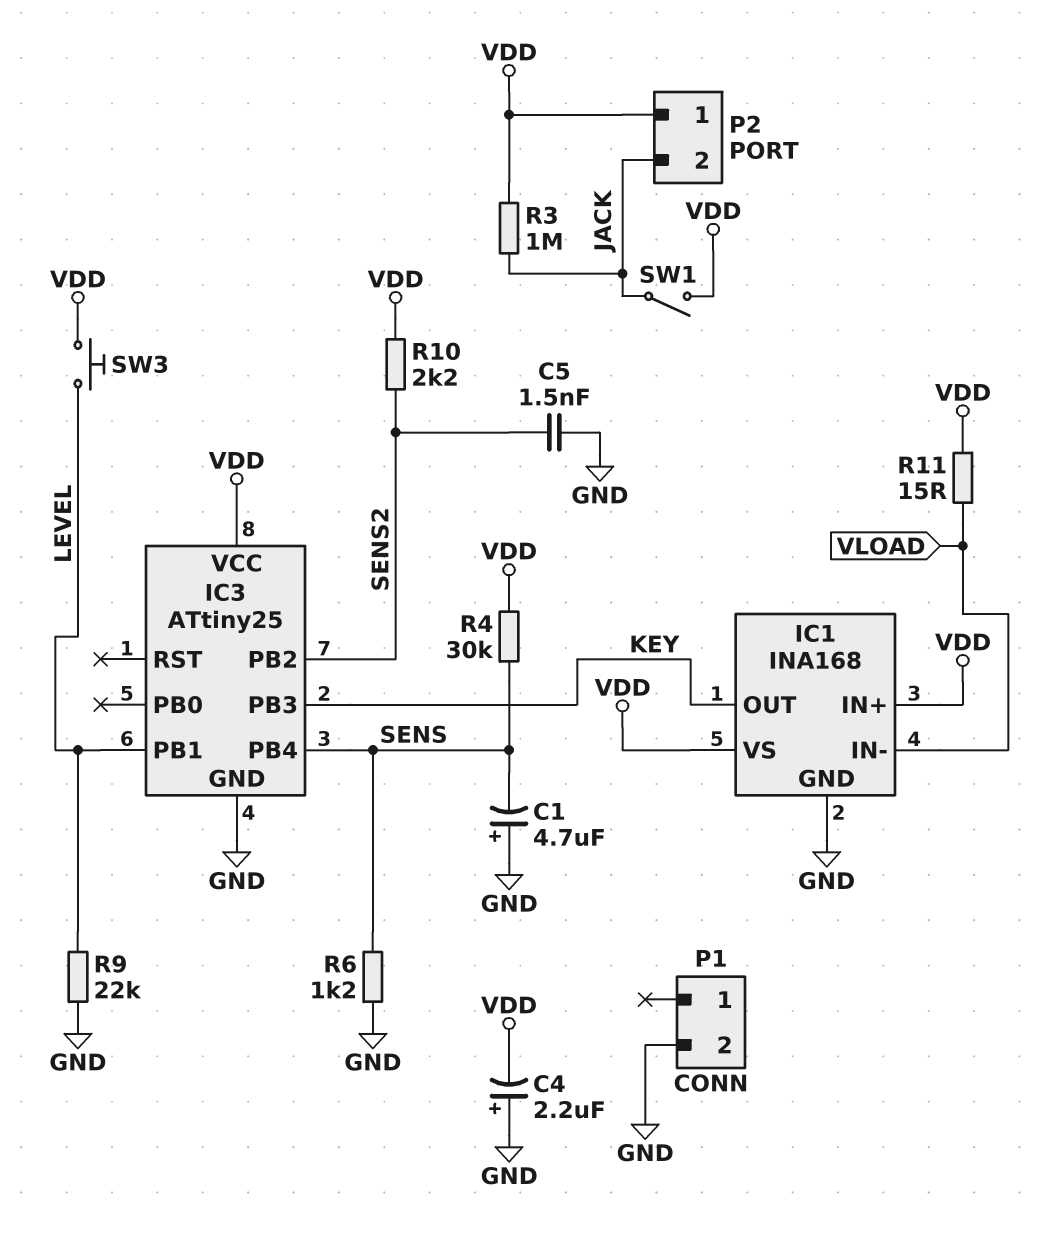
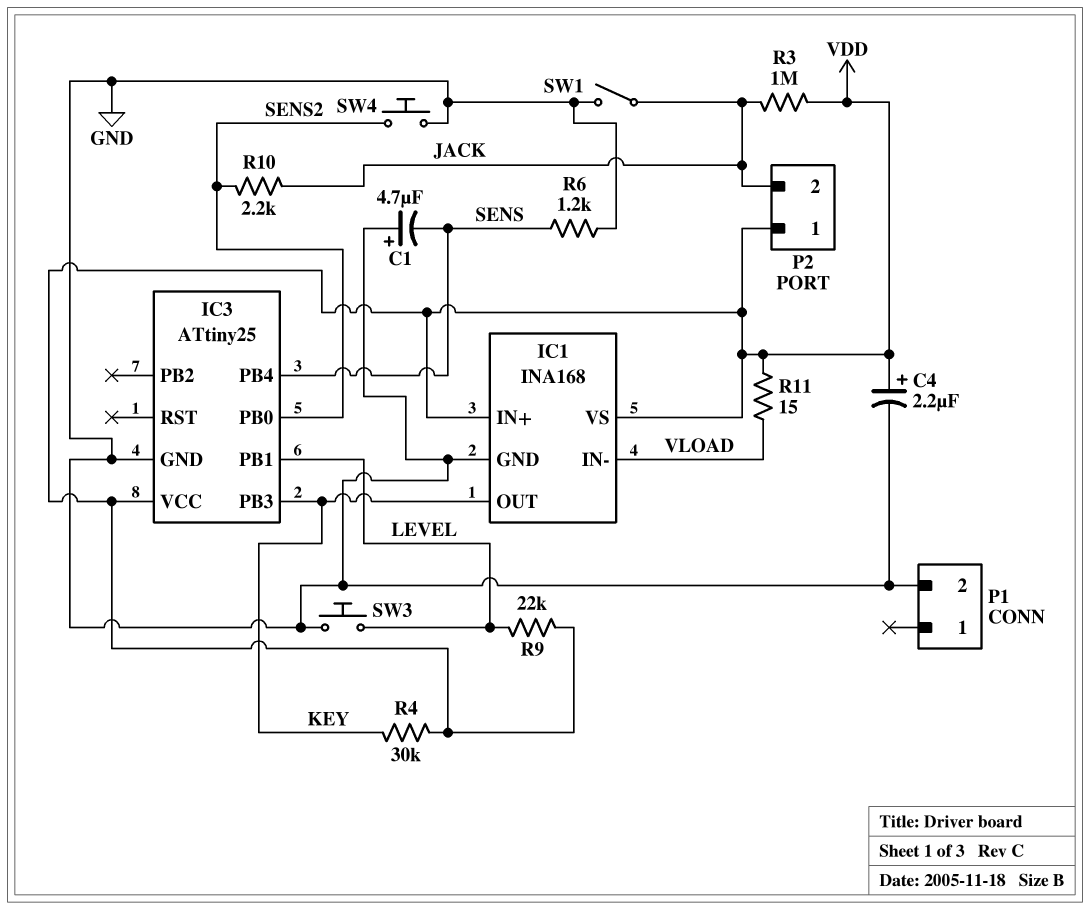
C4: 2.2uF (plus GND, minus VDD) -> 2.2uF (plus VDD, minus GND)
C5: 1.5nF (GND, SENS2) -> none
IC3 pin PB0: none -> SENS2
IC3 pin PB2: SENS2 -> none
R4: 30k (SENS, VDD) -> 30k (KEY, VDD)
R9: 22k (GND, LEVEL) -> 22k (LEVEL, VDD)
R10: 2.2k (SENS2, VDD) -> 2.2k (JACK, SENS2)
SW1: switch (JACK, VDD) -> switch (GND, JACK)
SW3: button (LEVEL, VDD) -> button (GND, LEVEL)
SW4: none -> button (GND, SENS2)

